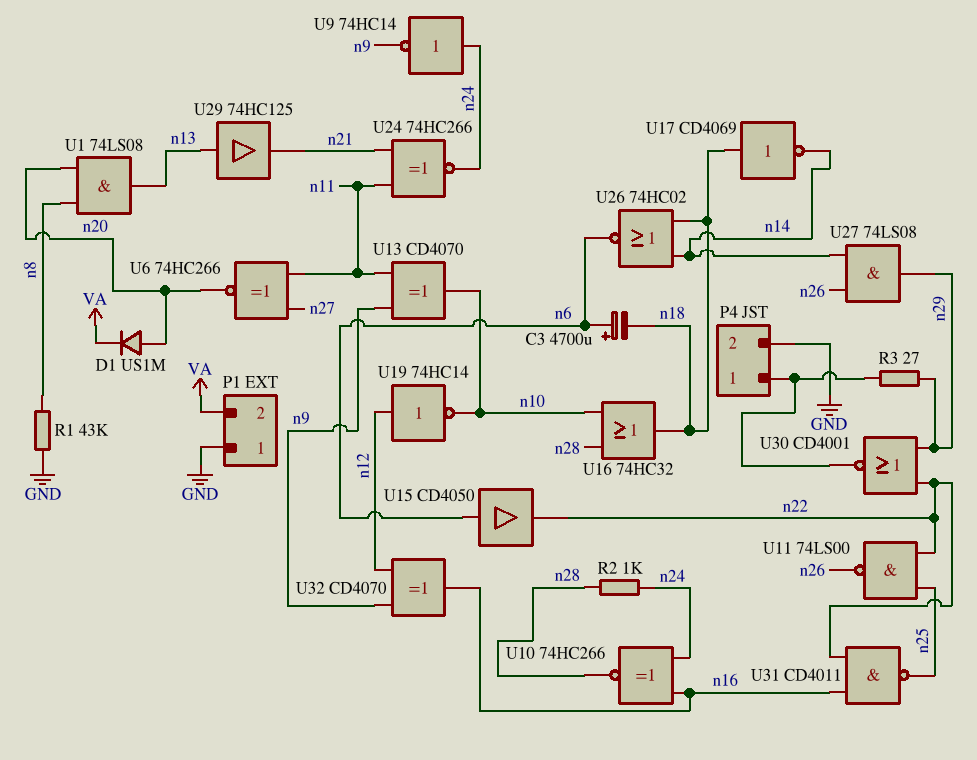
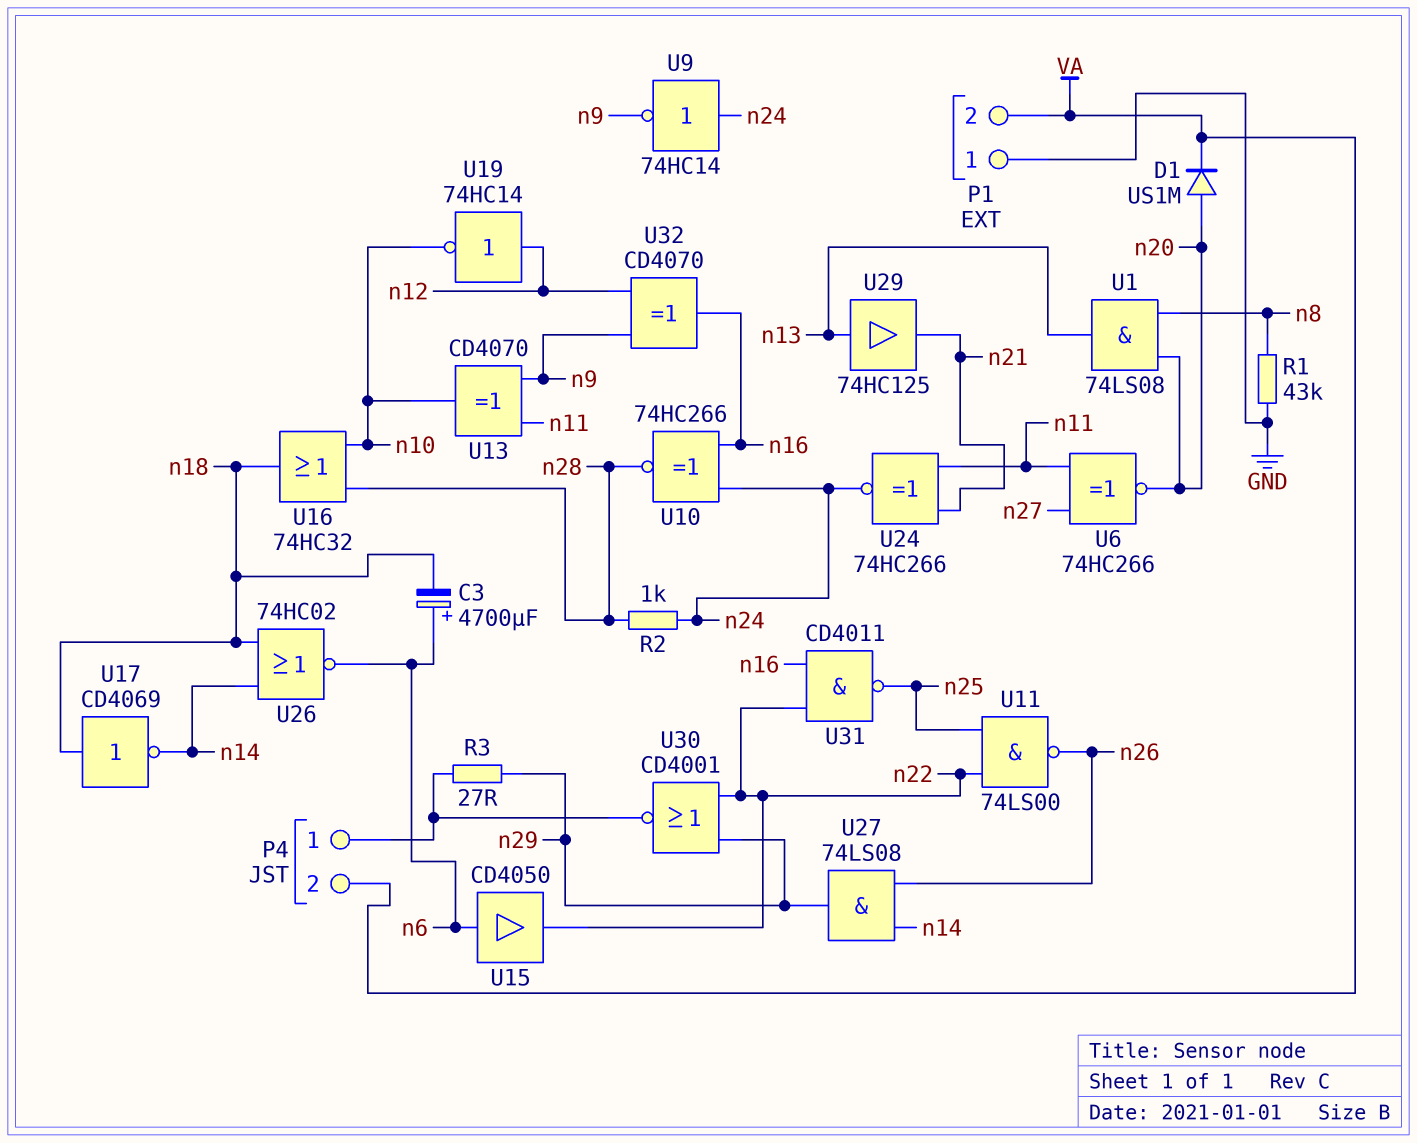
P4 pin 2: GND -> VA

